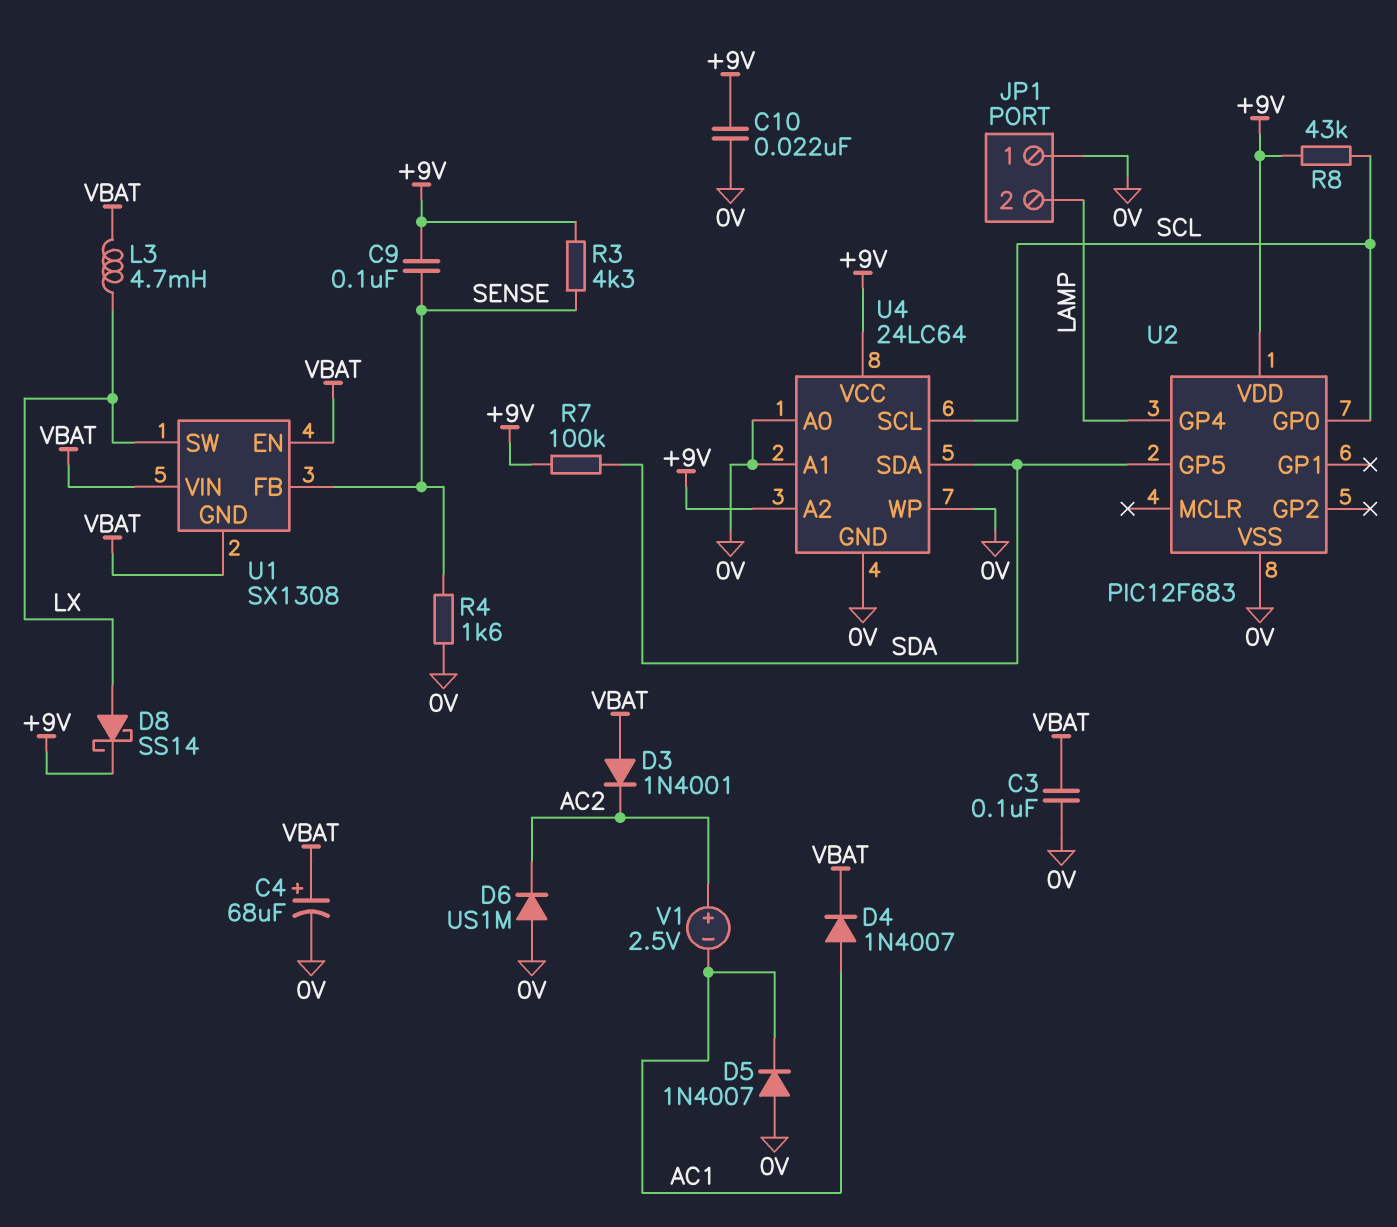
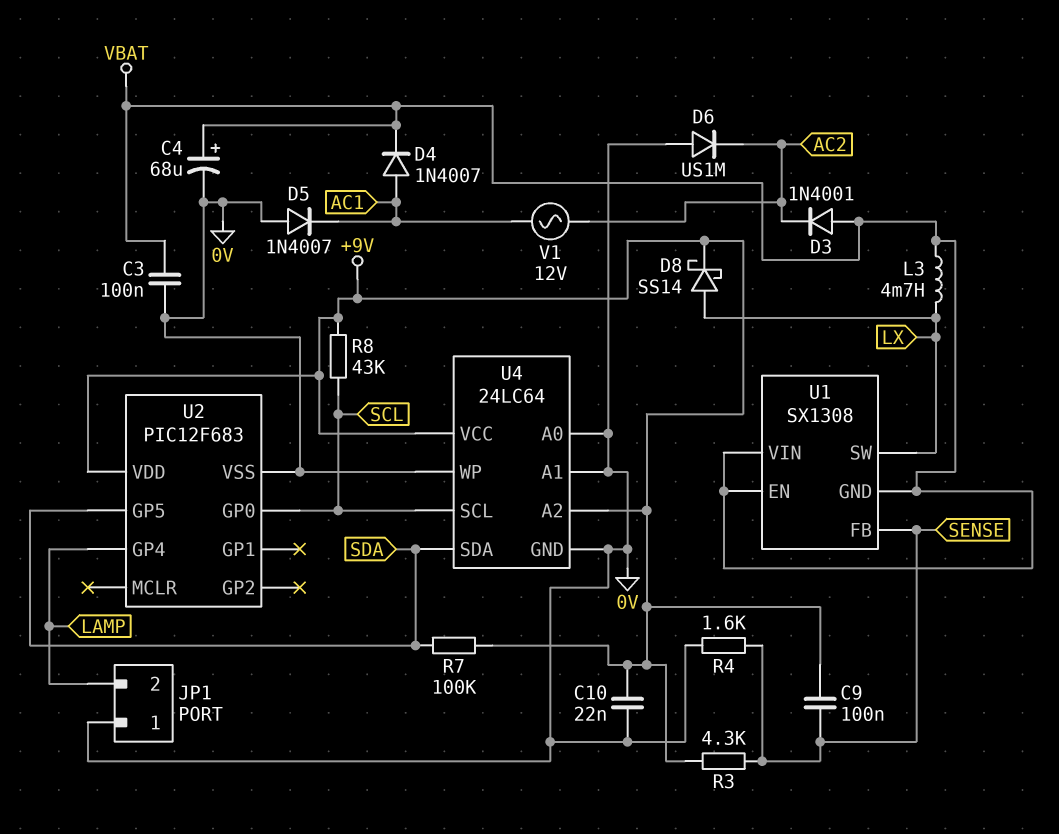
V1: 2.5V (plus AC2, minus AC1) -> AC 12V (AC1, AC2)

